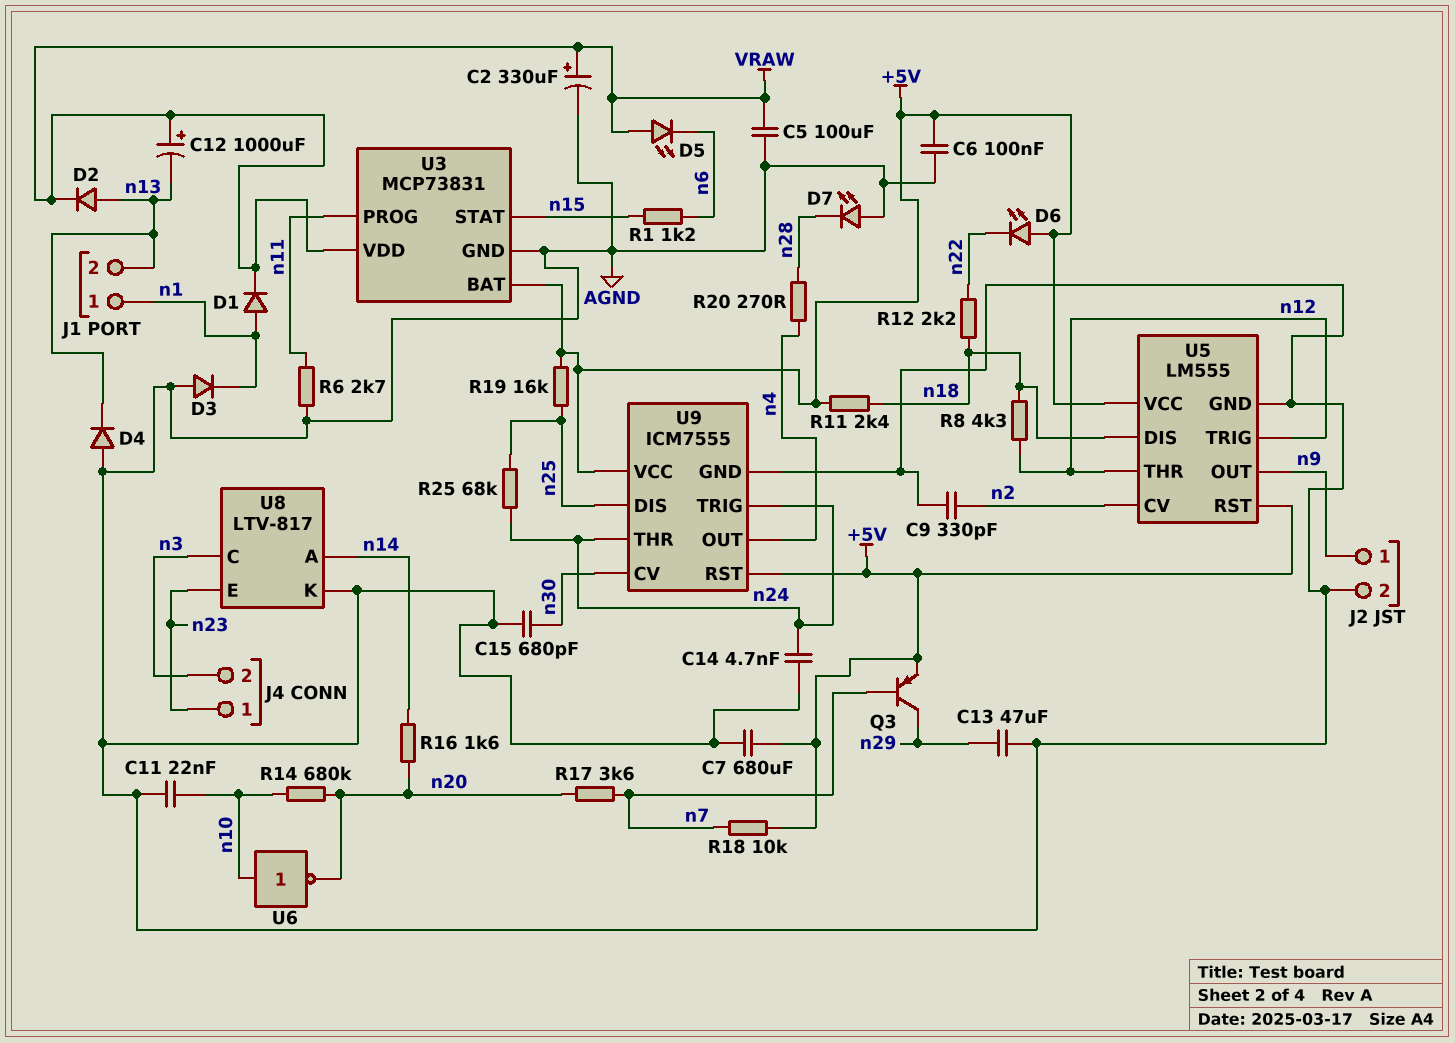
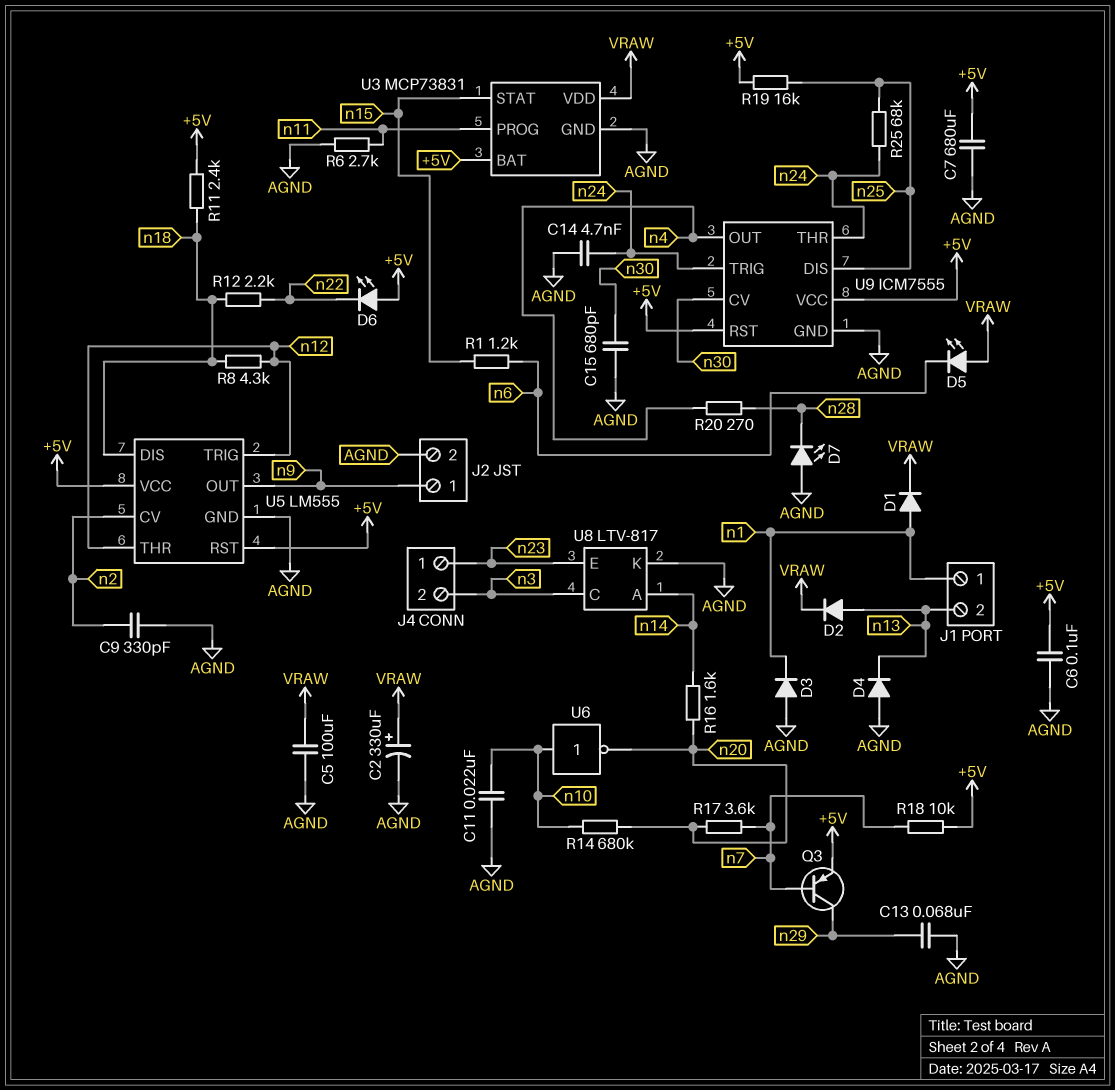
C12: 1000uF (plus VRAW, minus n13) -> none
C13: 47uF (AGND, n29) -> 68nF (AGND, n29)

